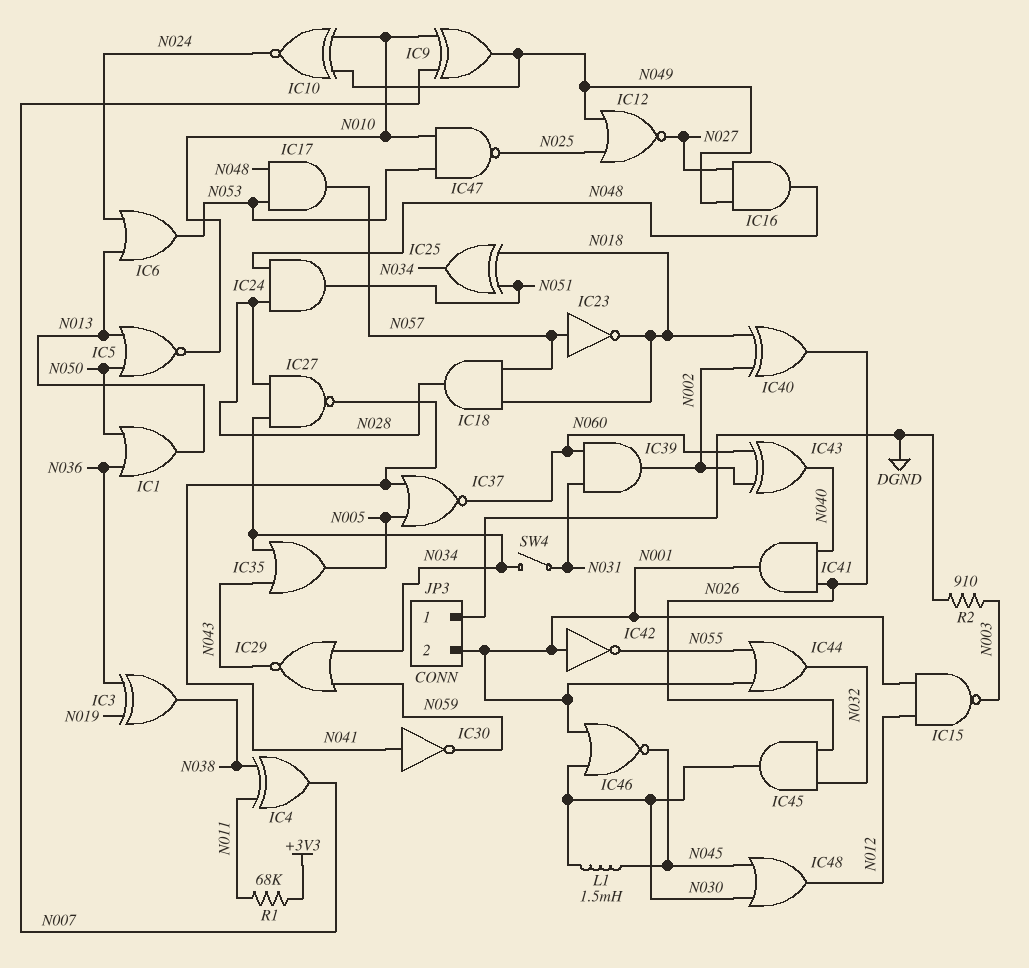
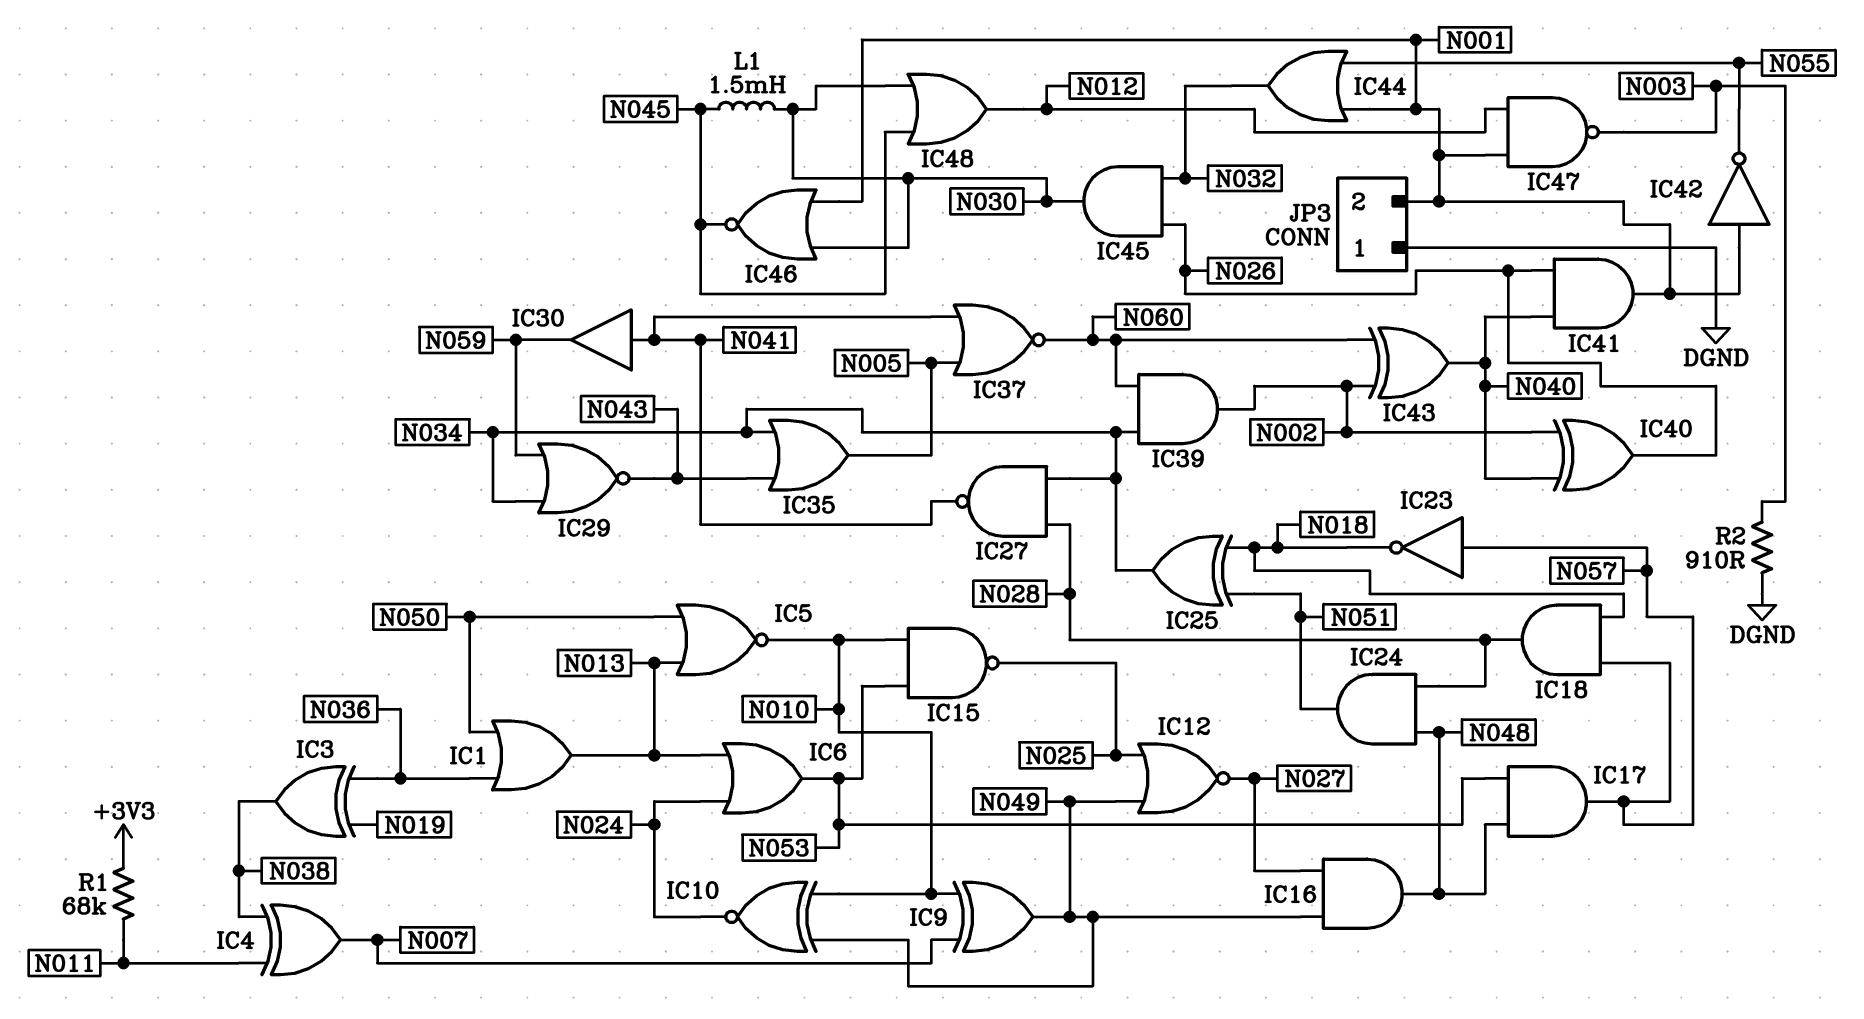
IC15: NAND (in N001, in N012, out N003) -> NAND (in N010, in N053, out N025)
IC30: NOT (in N041, out N059) -> buffer (in N041, out N059)
IC39: AND (in N031, in N060, out N002) -> AND (in N034, in N060, out N002)
IC40: XOR (in N002, in N018, out N026) -> XOR (in N002, in N040, out N026)
IC47: NAND (in N010, in N053, out N025) -> NAND (in N001, in N012, out N003)
SW4: switch (N031, N034) -> none

